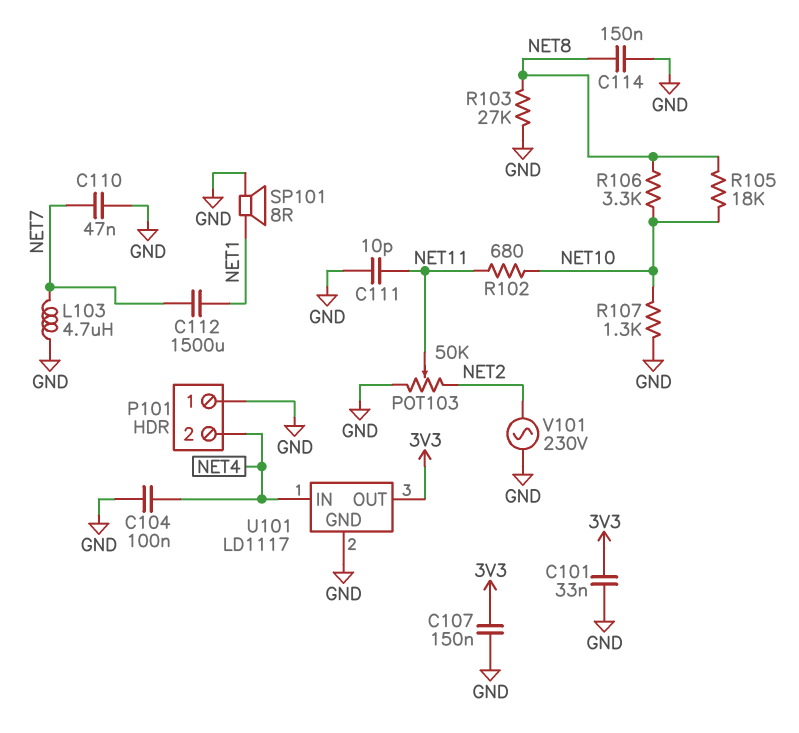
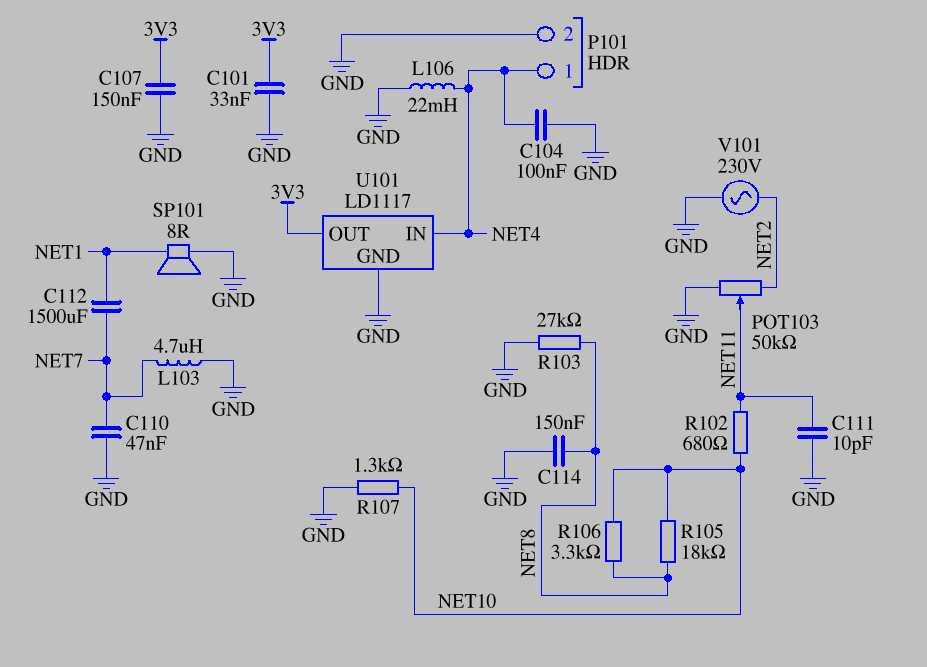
L106: none -> 22mH (GND, NET4)
P101 pin 1: GND -> NET4
P101 pin 2: NET4 -> GND

